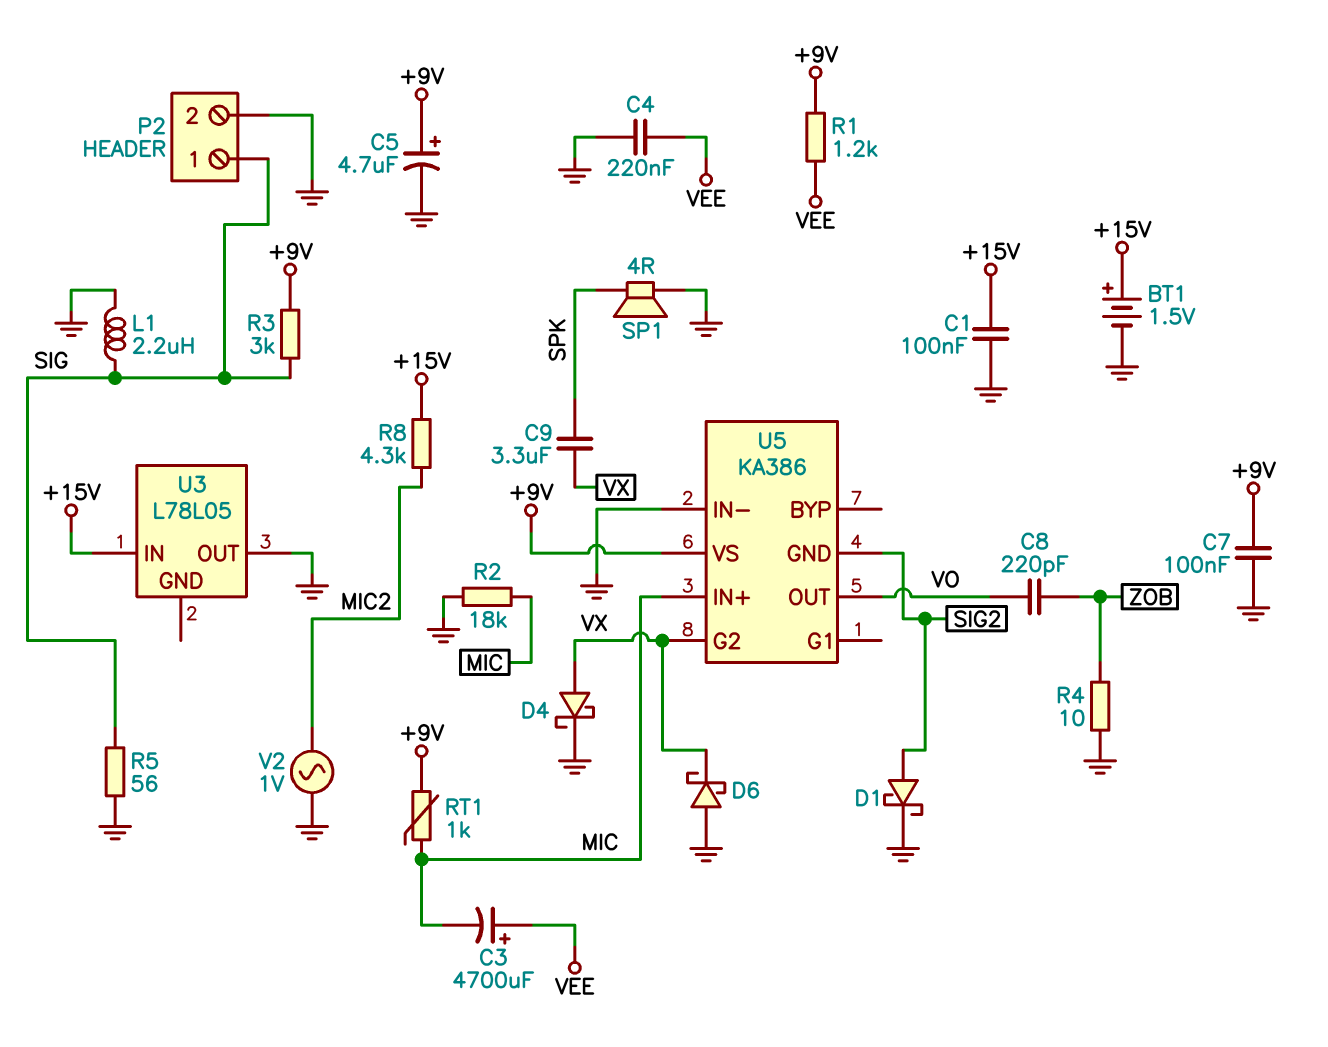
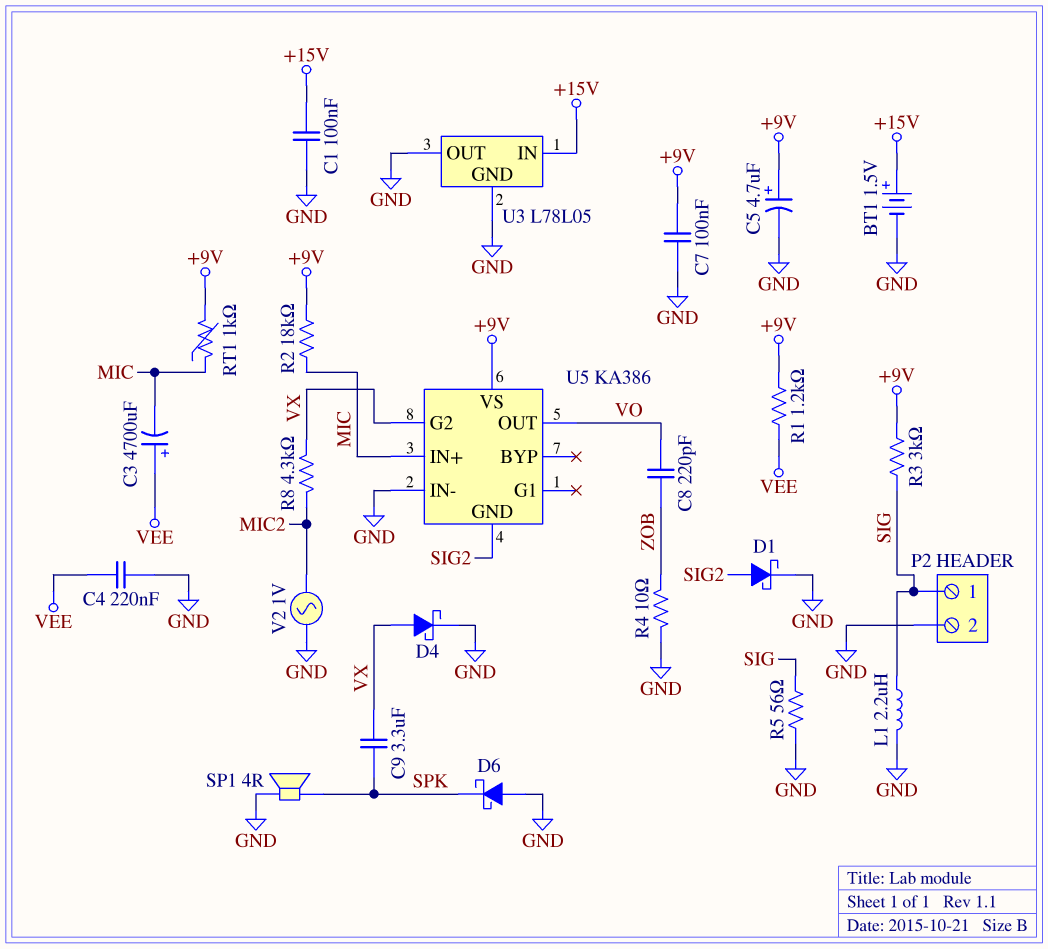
D6: schottky (A GND, K VX) -> schottky (A GND, K SPK)
R2: 18k (GND, MIC) -> 18k (+9V, MIC)
R8: 4.3k (+15V, MIC2) -> 4.3k (MIC2, VX)
U3 pin GND: none -> GND

